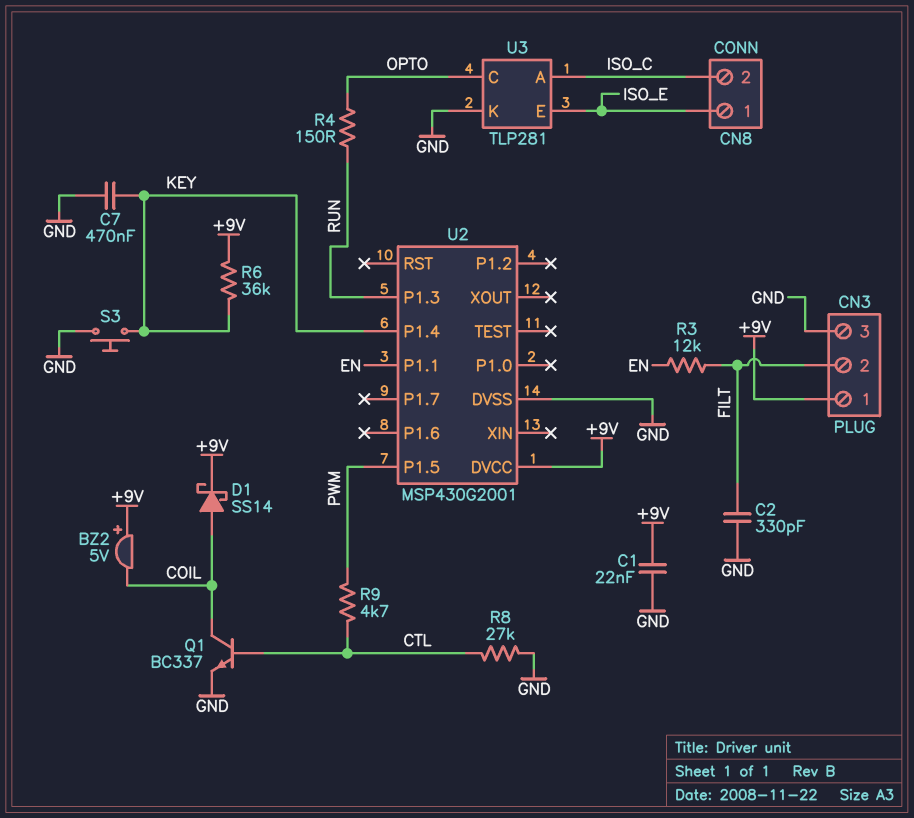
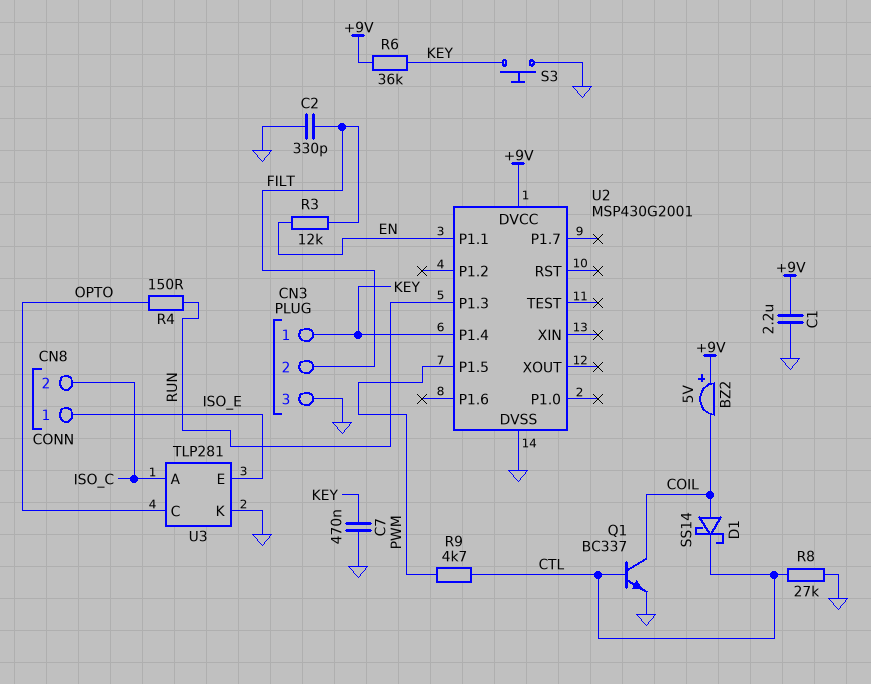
C1: 22nF (+9V, GND) -> 2.2uF (+9V, GND)
CN3 pin 1: +9V -> KEY
D1: schottky SS14 (A COIL, K +9V) -> schottky SS14 (A COIL, K CTL)

